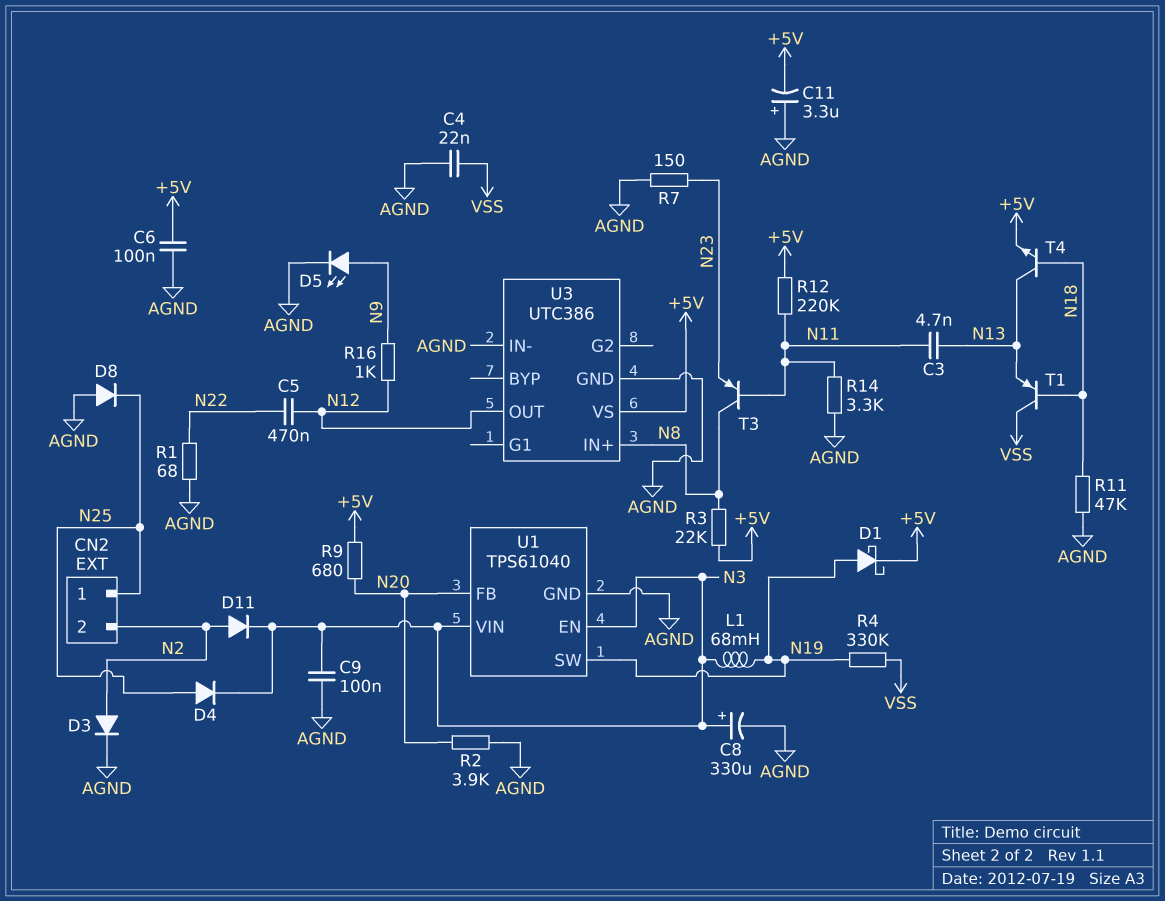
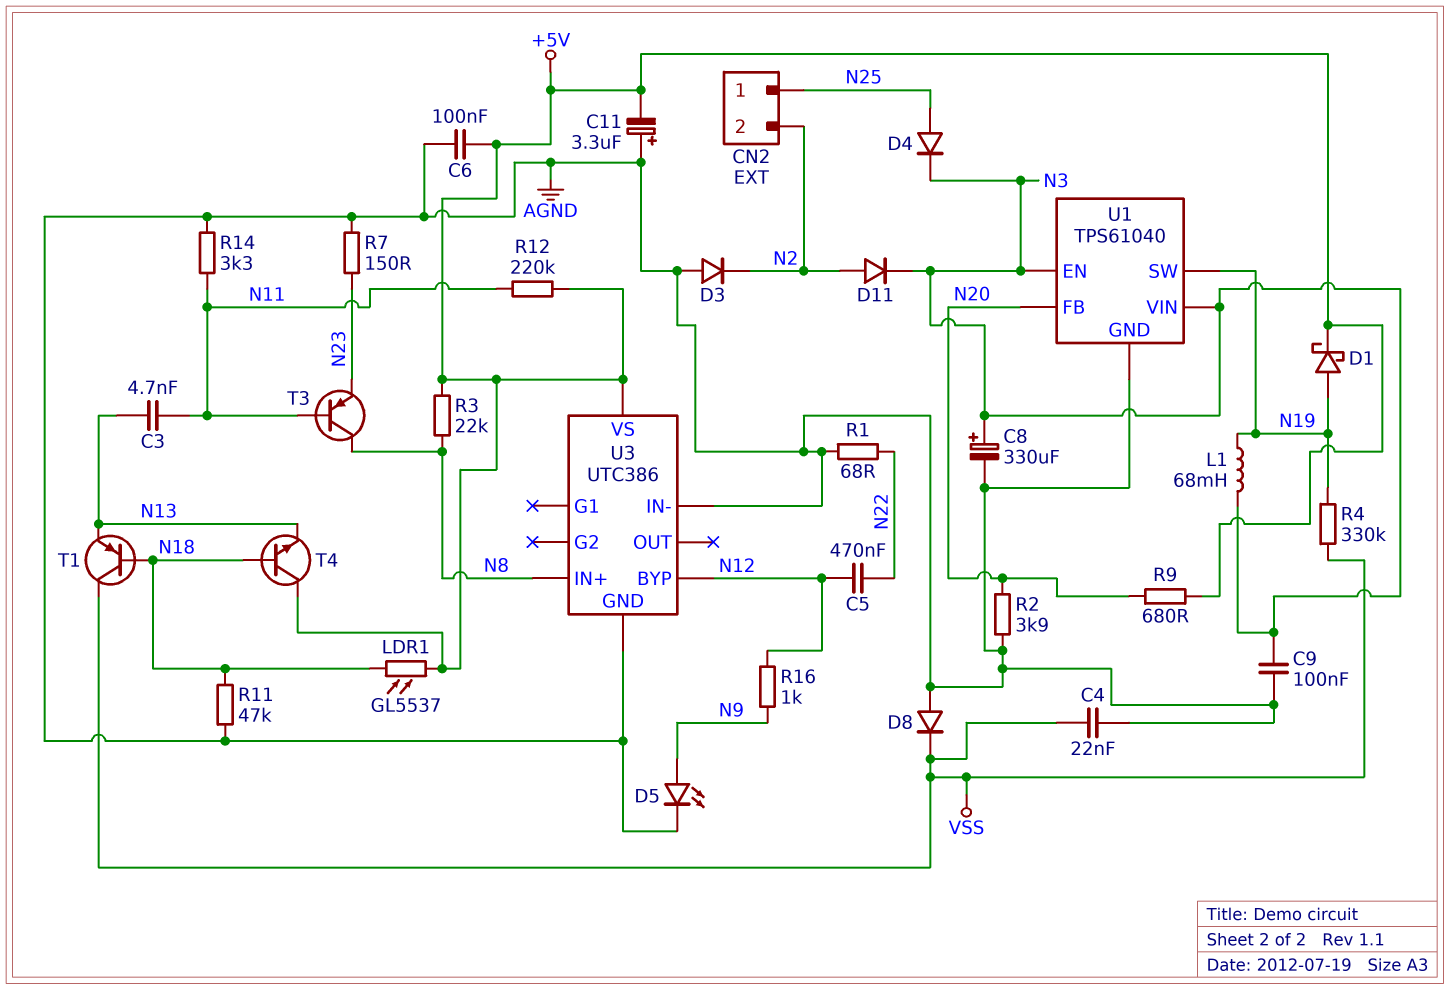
D3: diode (A N2, K AGND) -> diode (A AGND, K N2)
D8: diode (A AGND, K N25) -> diode (A AGND, K VSS)
LDR1: none -> GL5537 (+5V, N18)
T4: NPN (B N18, C N13, E +5V) -> NPN (B N18, C +5V, E N13)
U3 pin BYP: none -> N12
U3 pin OUT: N12 -> none

